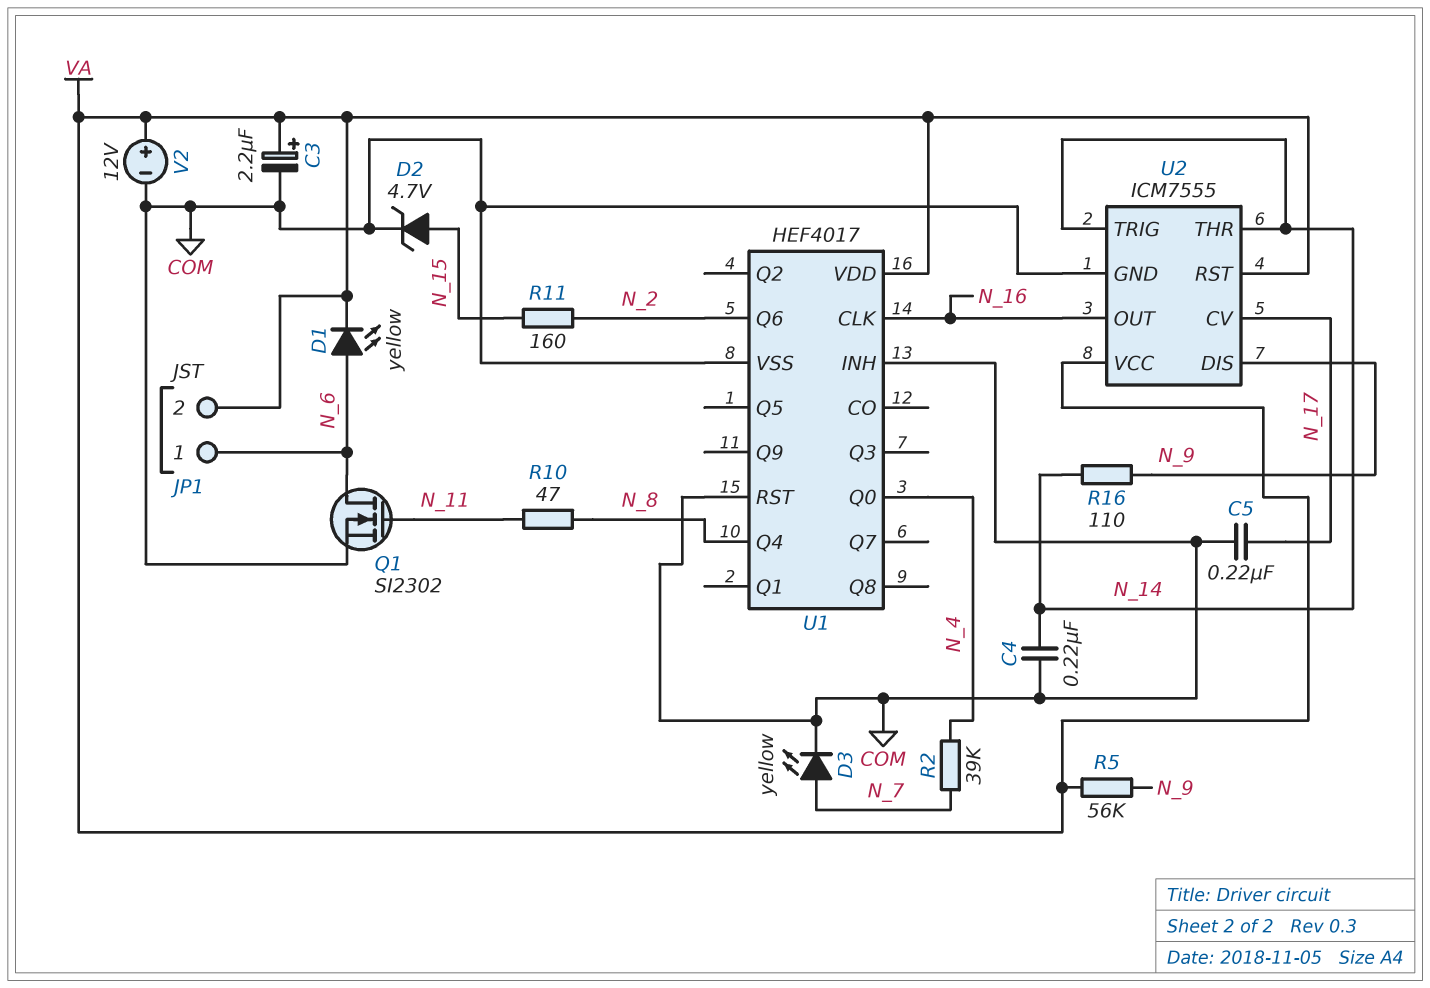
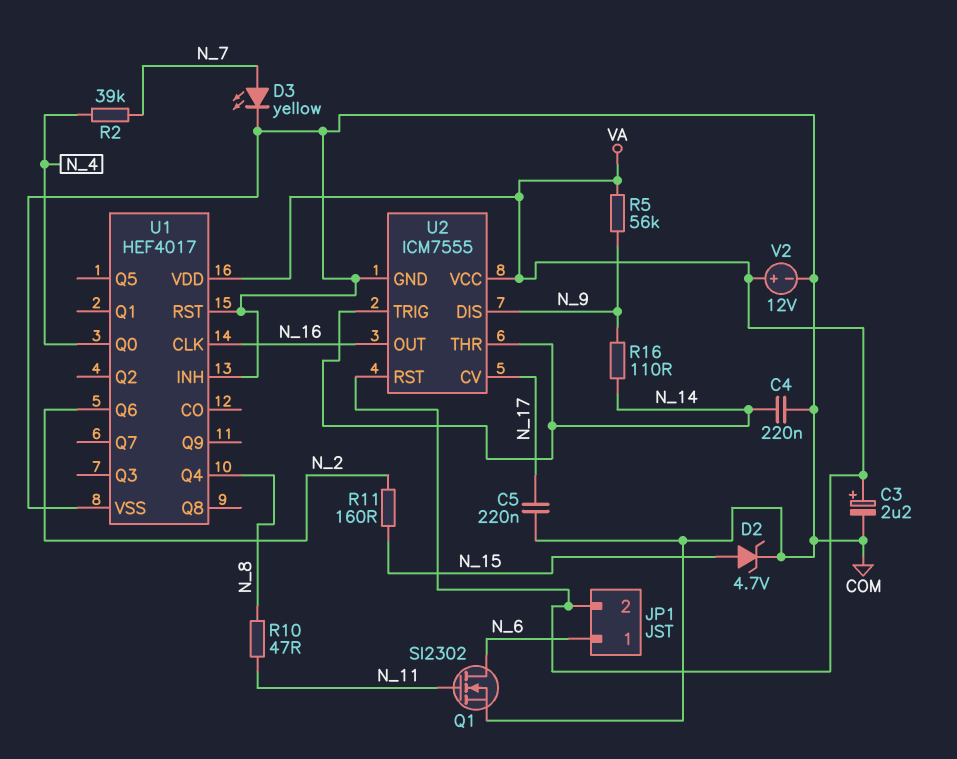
D1: LED yellow (A N_6, K VA) -> none

